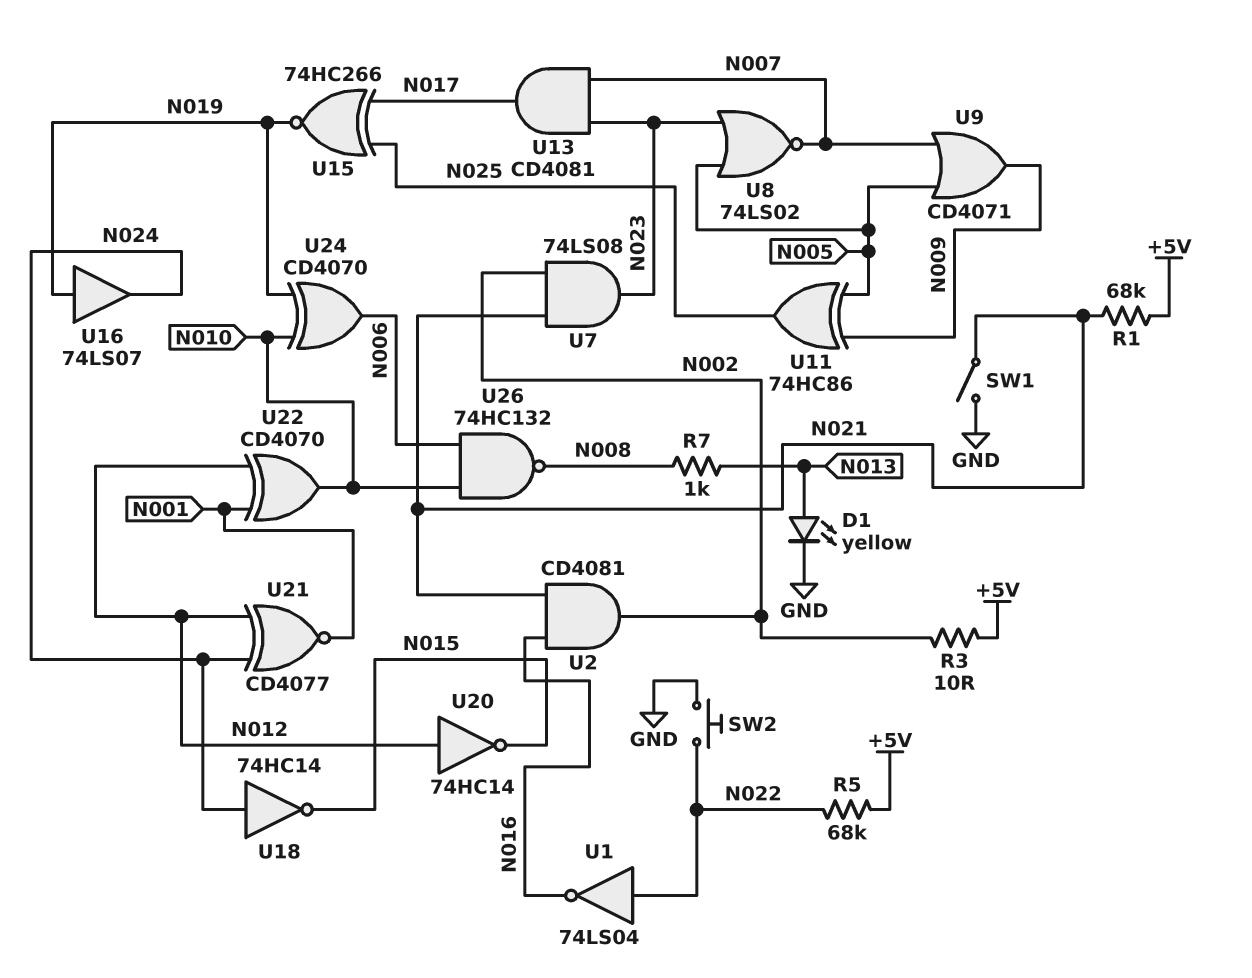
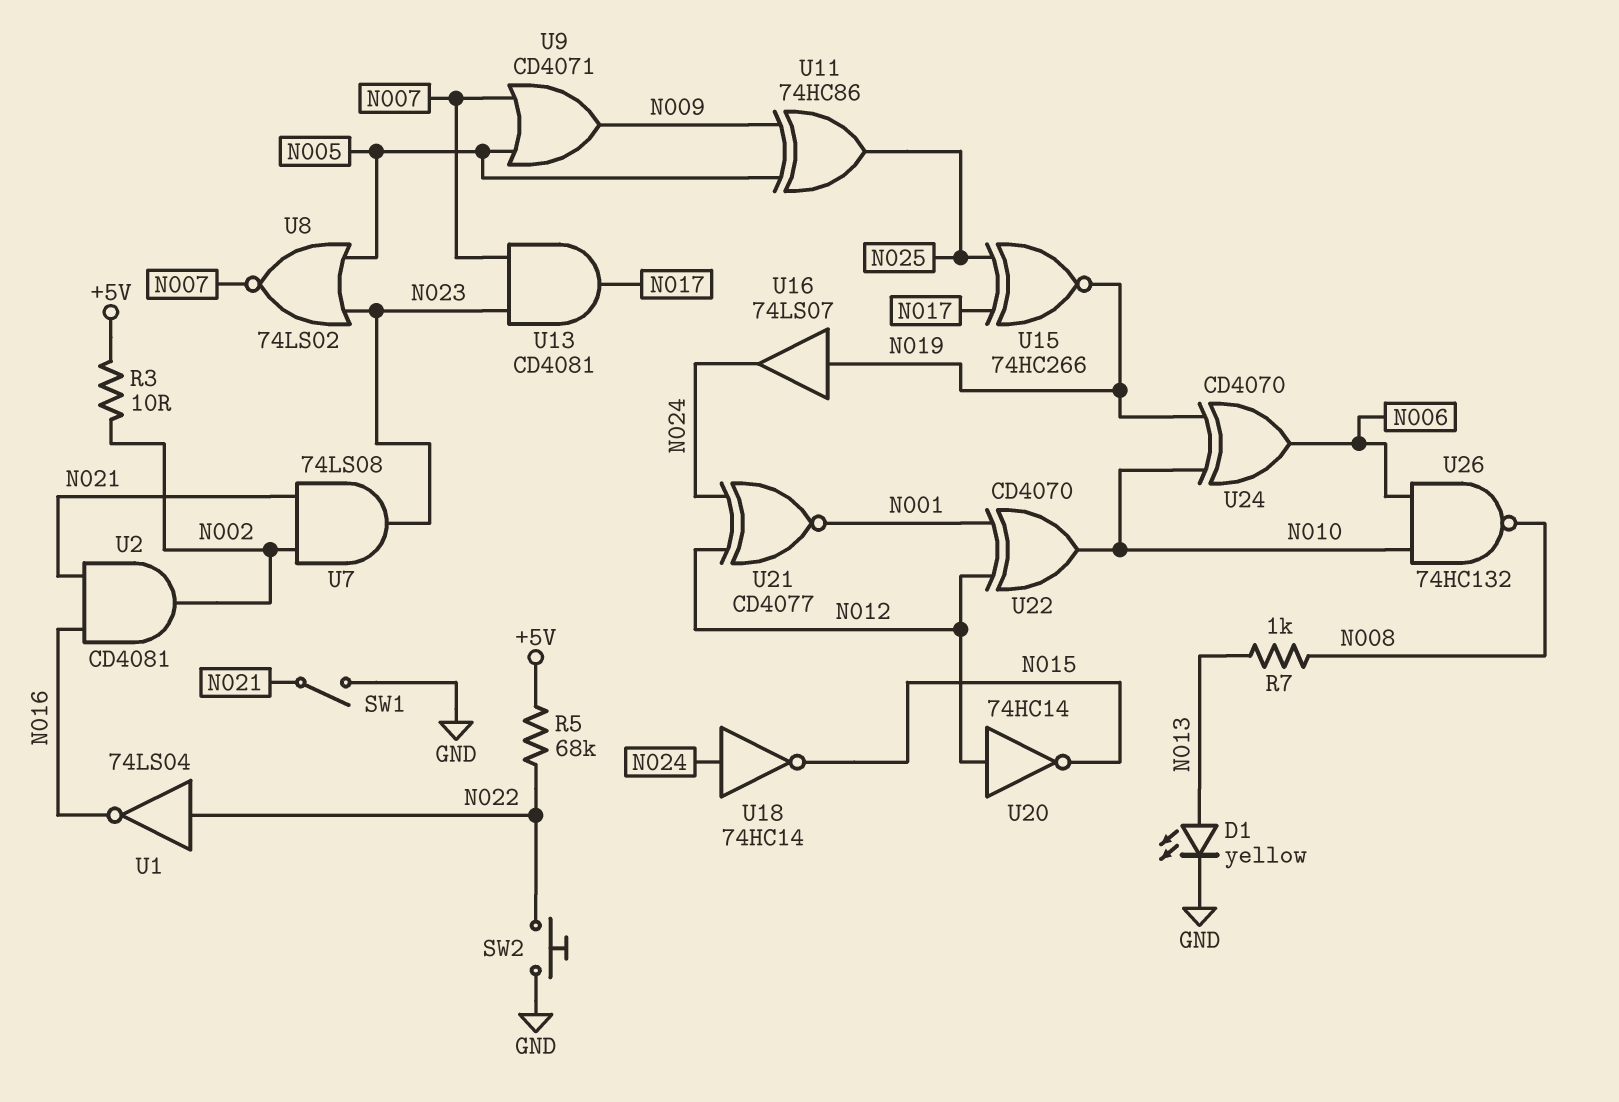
R1: 68k (+5V, N021) -> none

